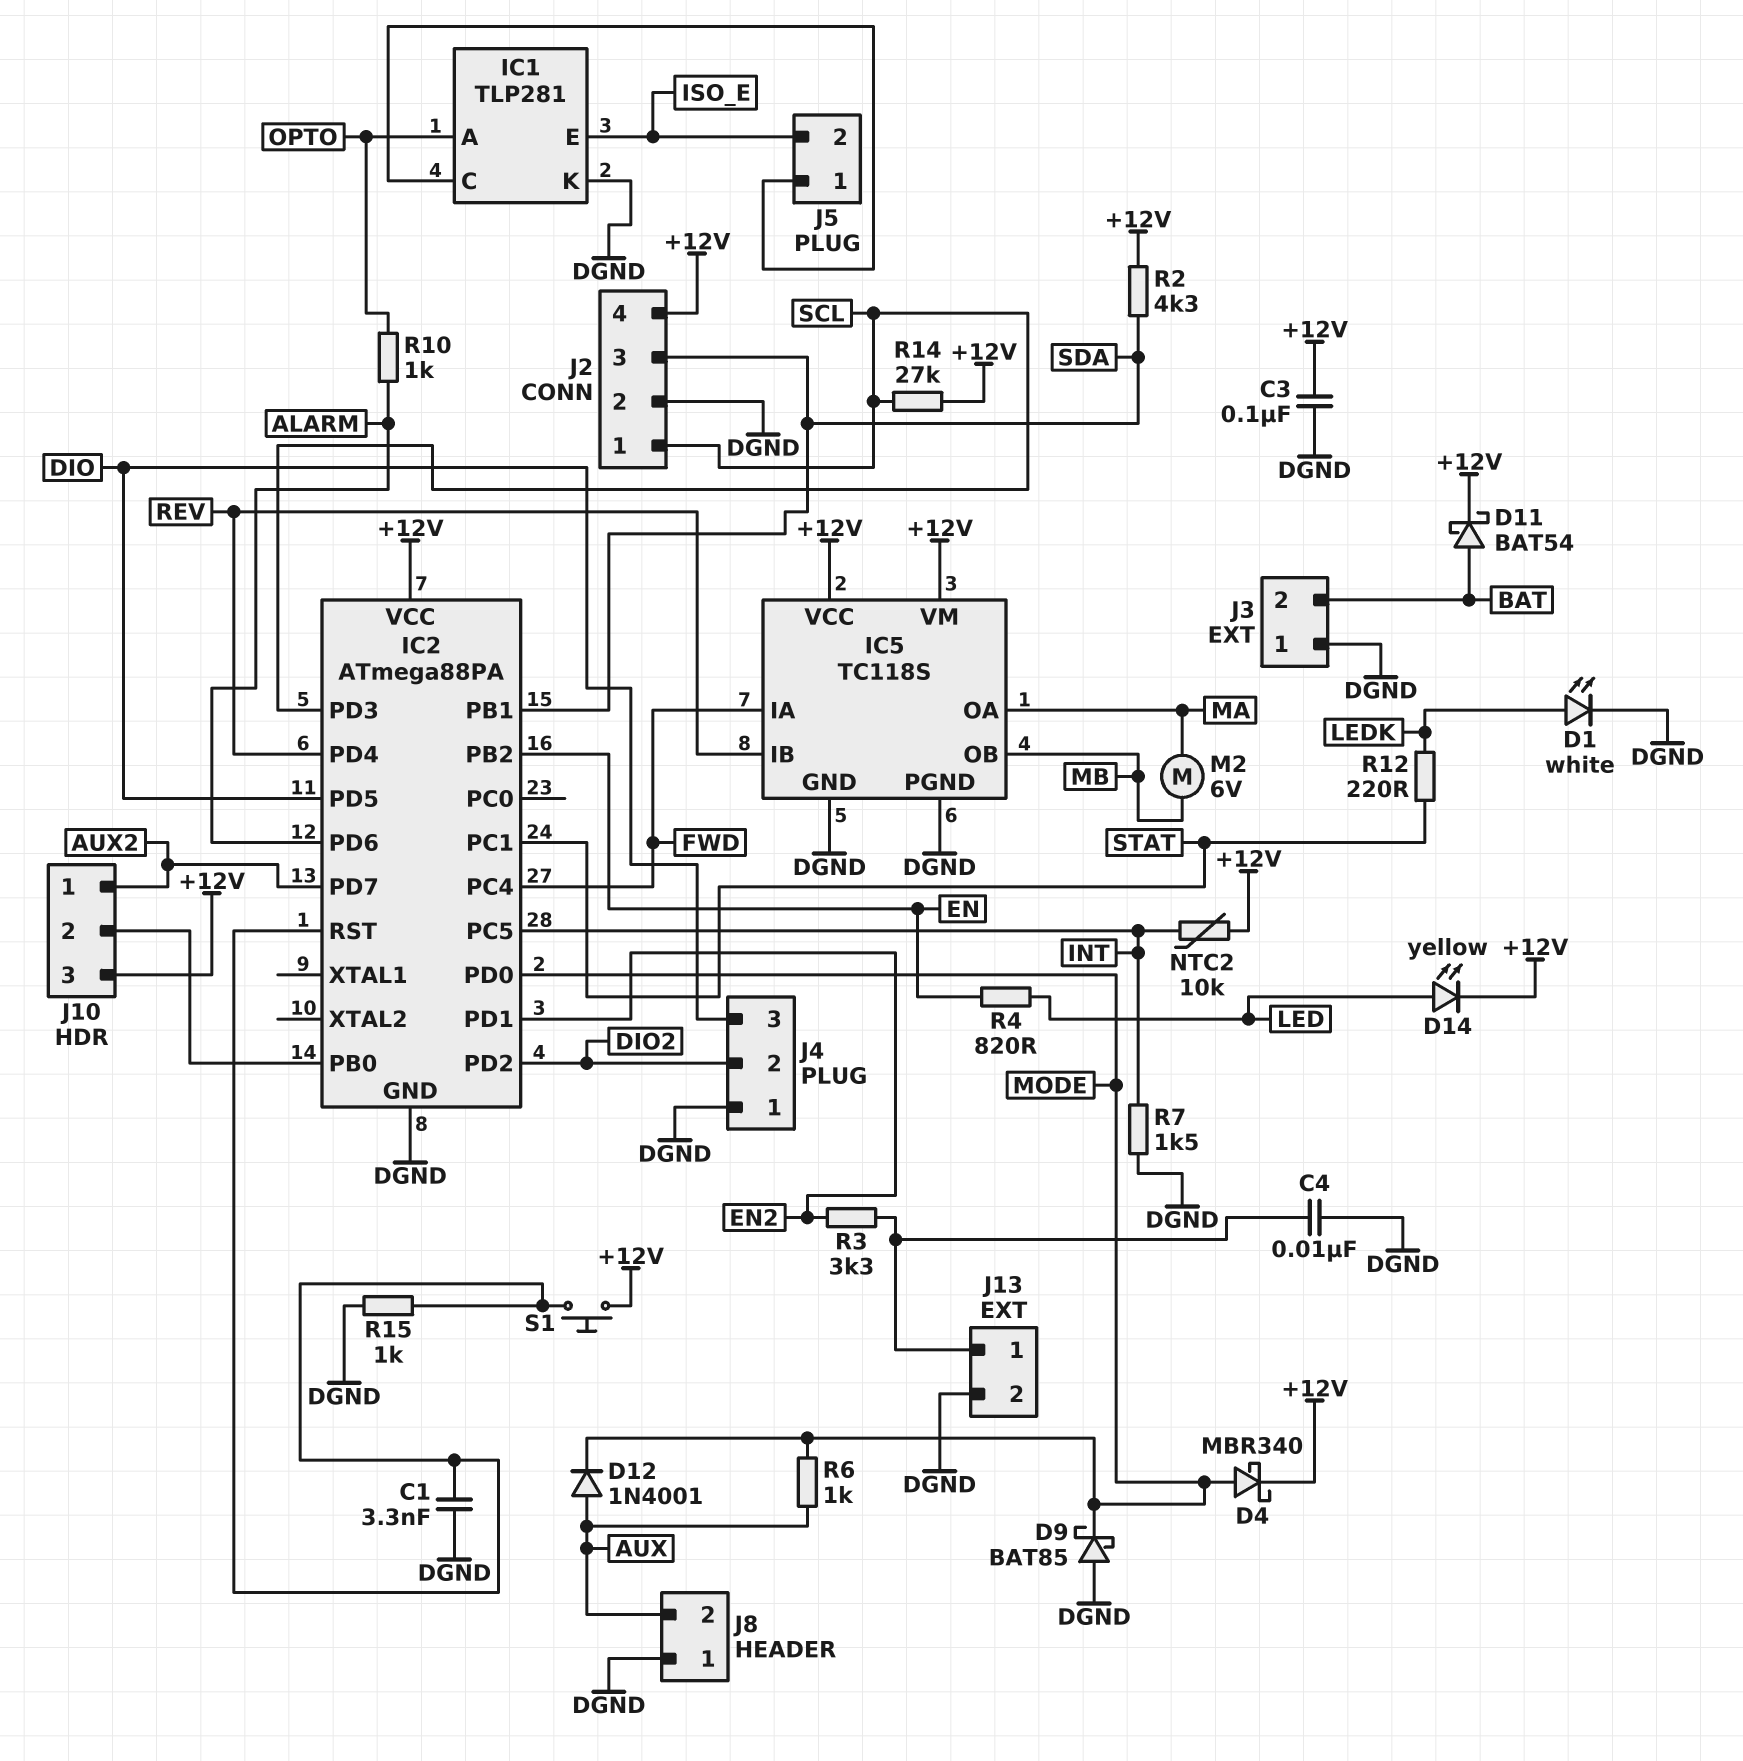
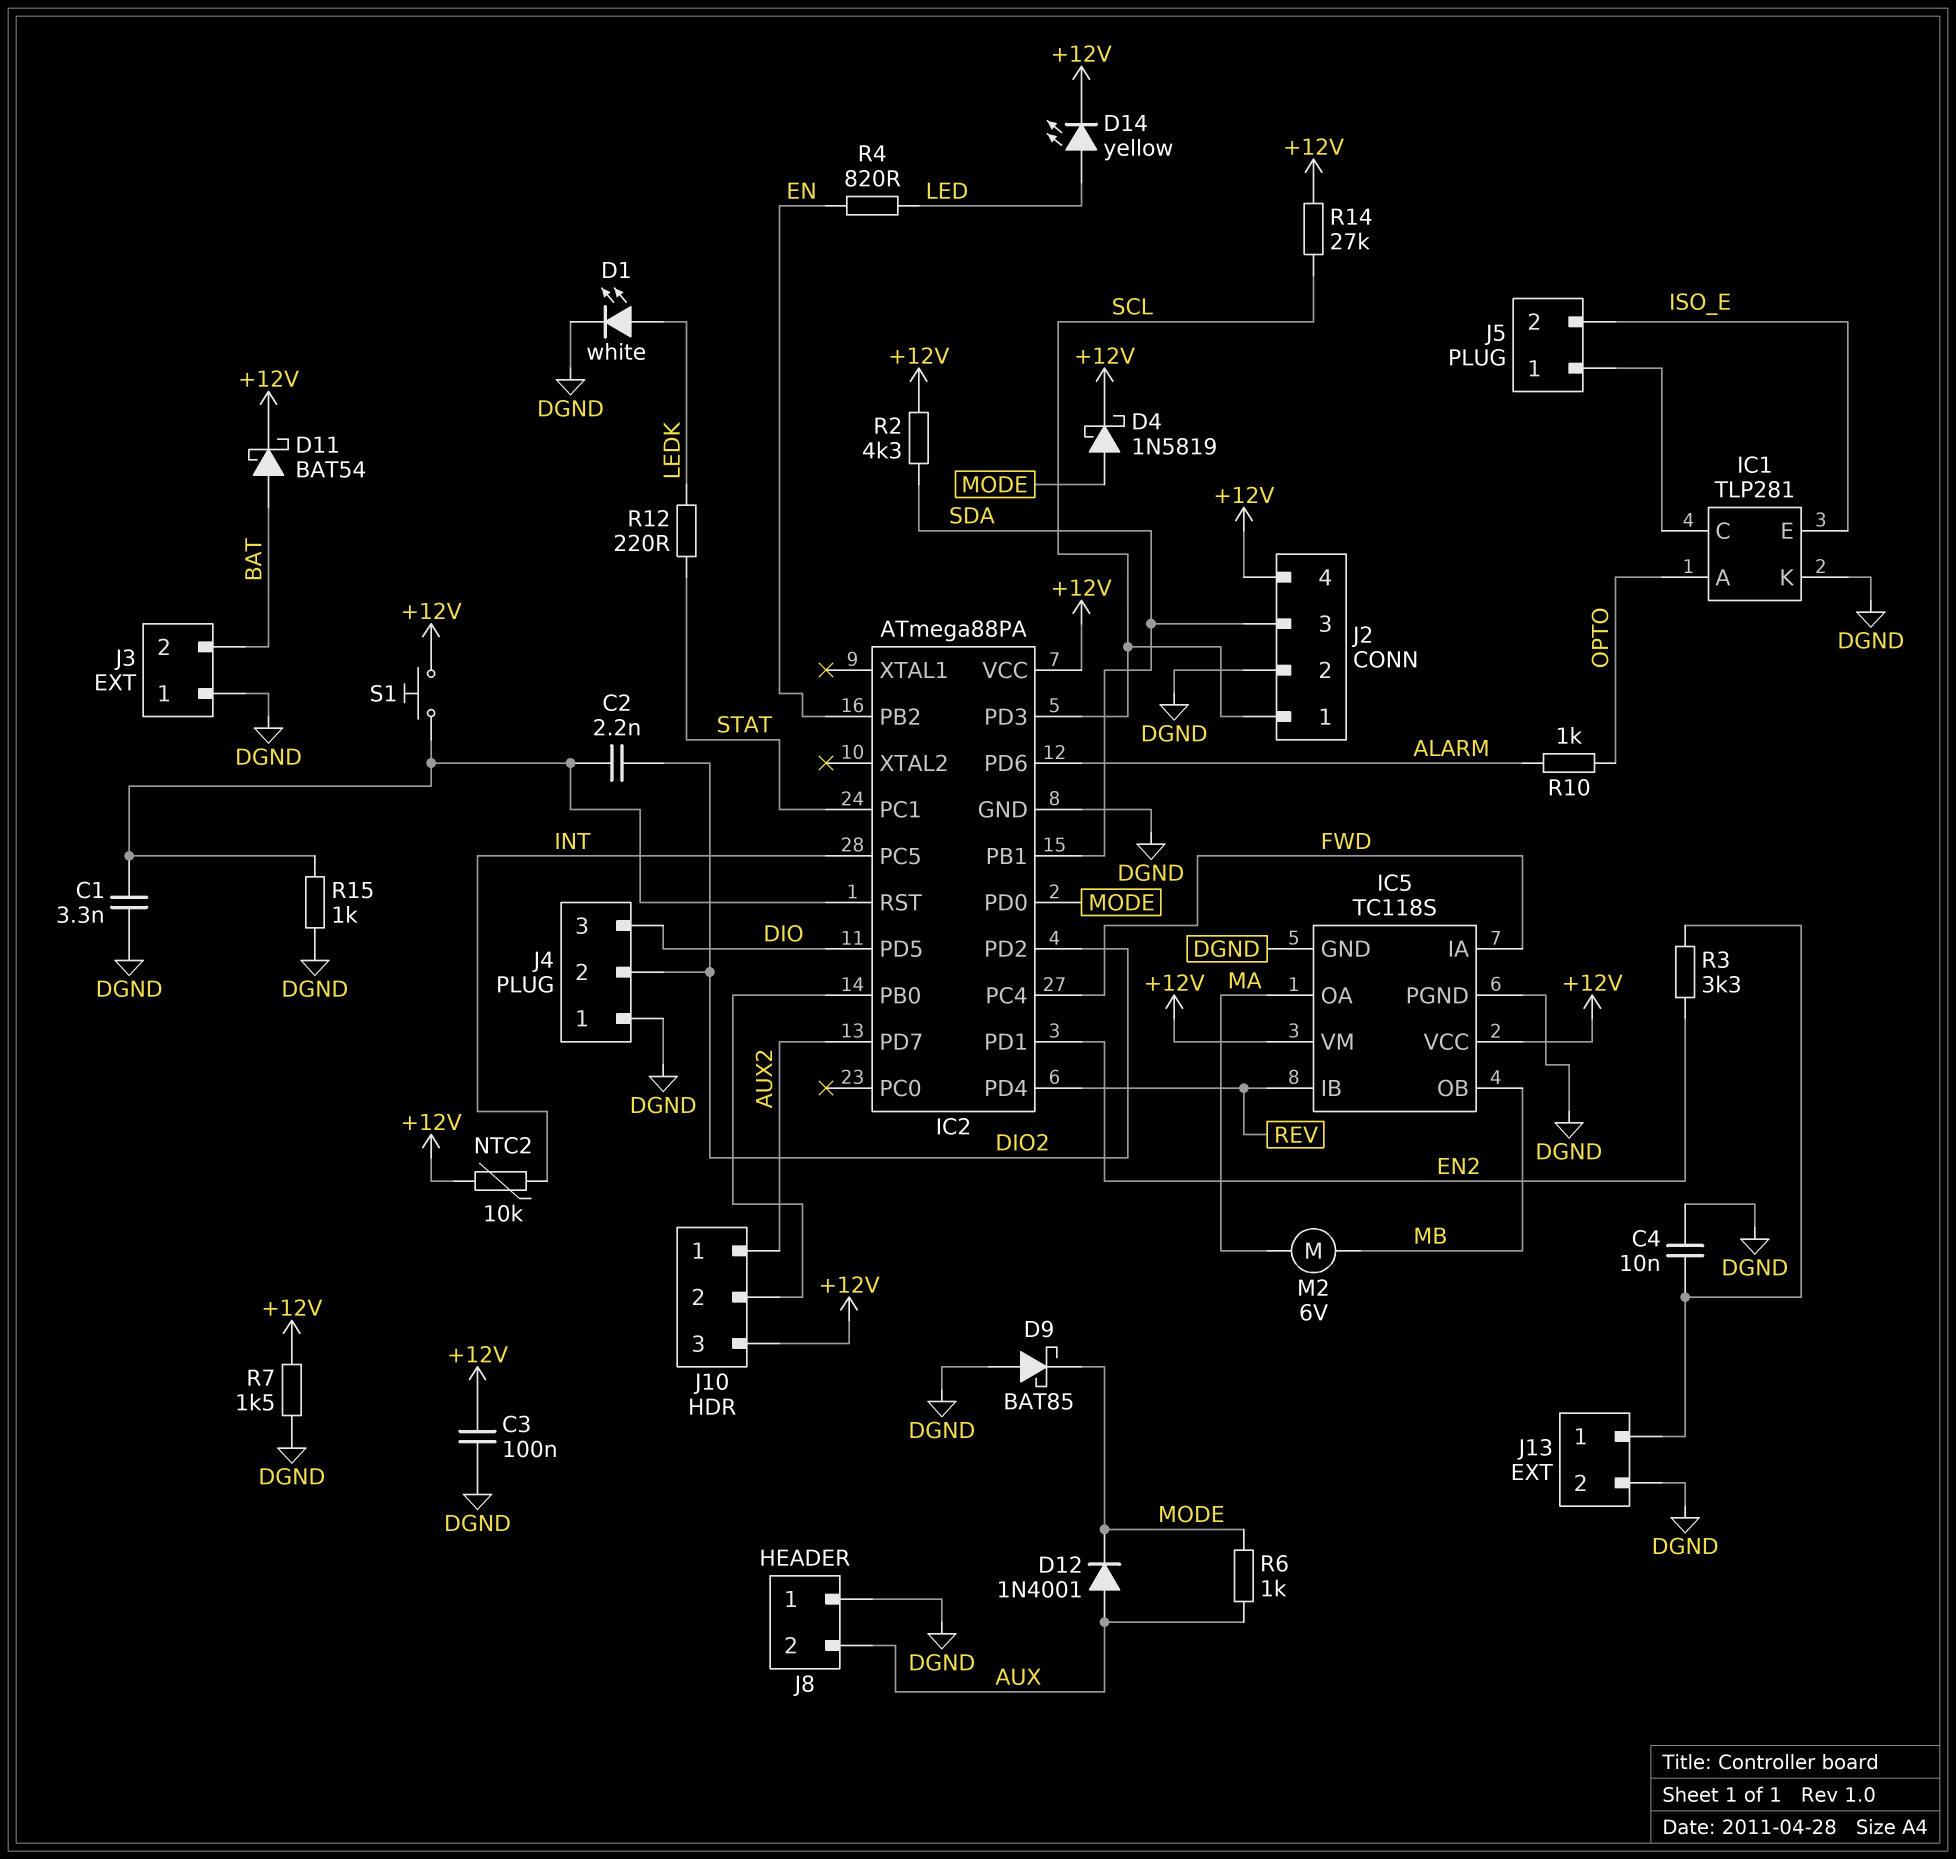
C2: none -> 2.2nF (DIO2, IC2/RST)
D4: schottky MBR340 (A MODE, K +12V) -> schottky 1N5819 (A MODE, K +12V)
R7: 1.5k (DGND, INT) -> 1.5k (+12V, DGND)

